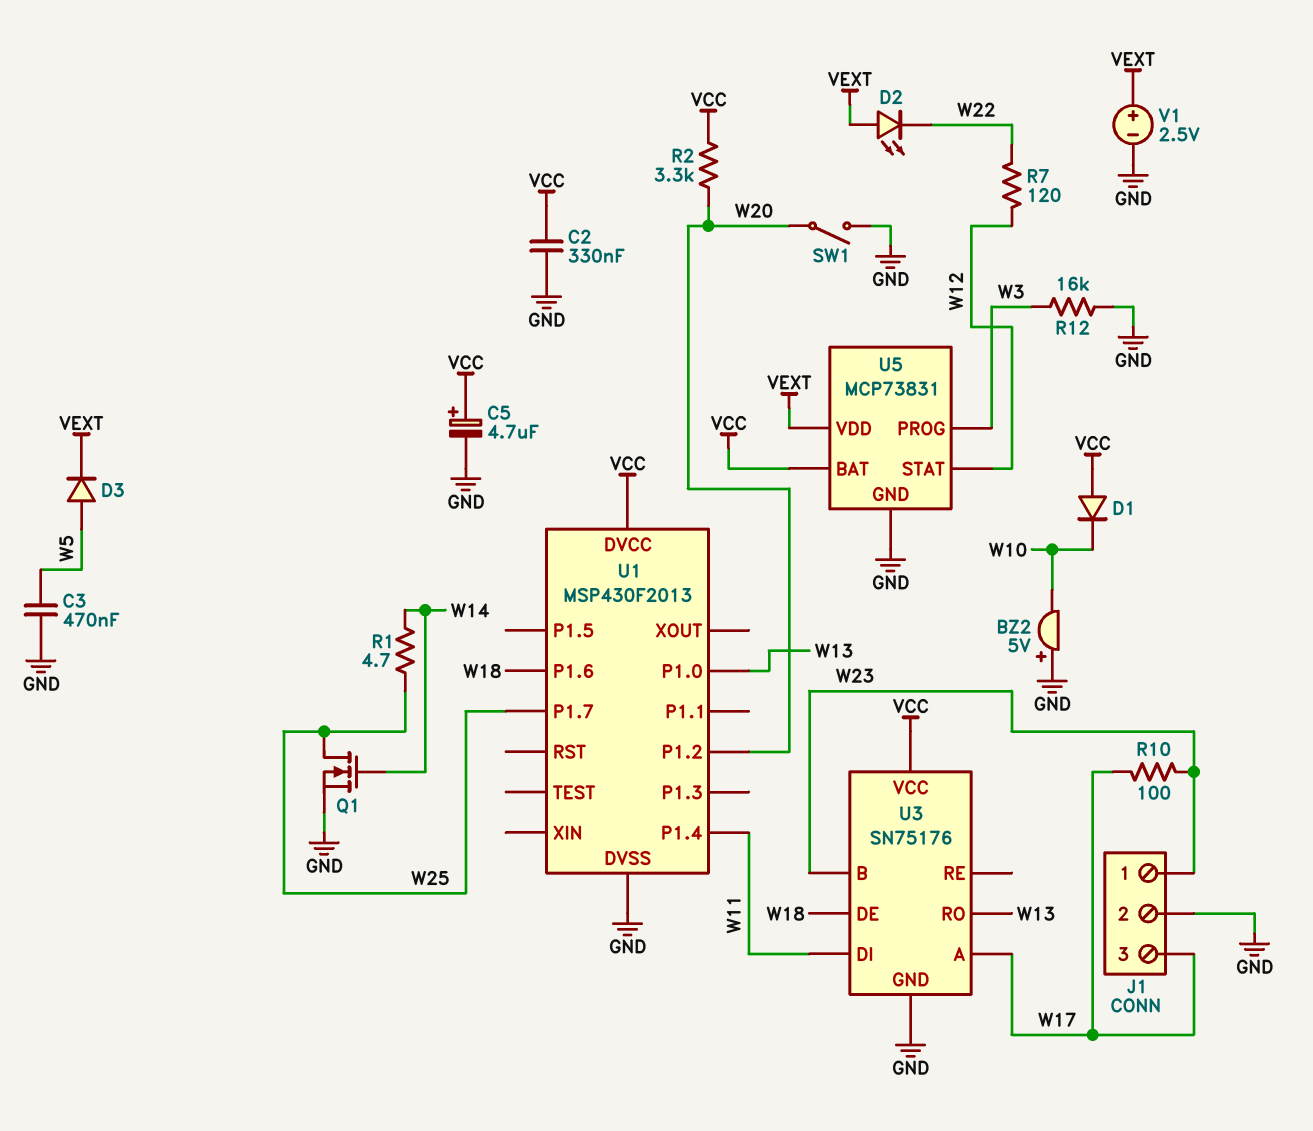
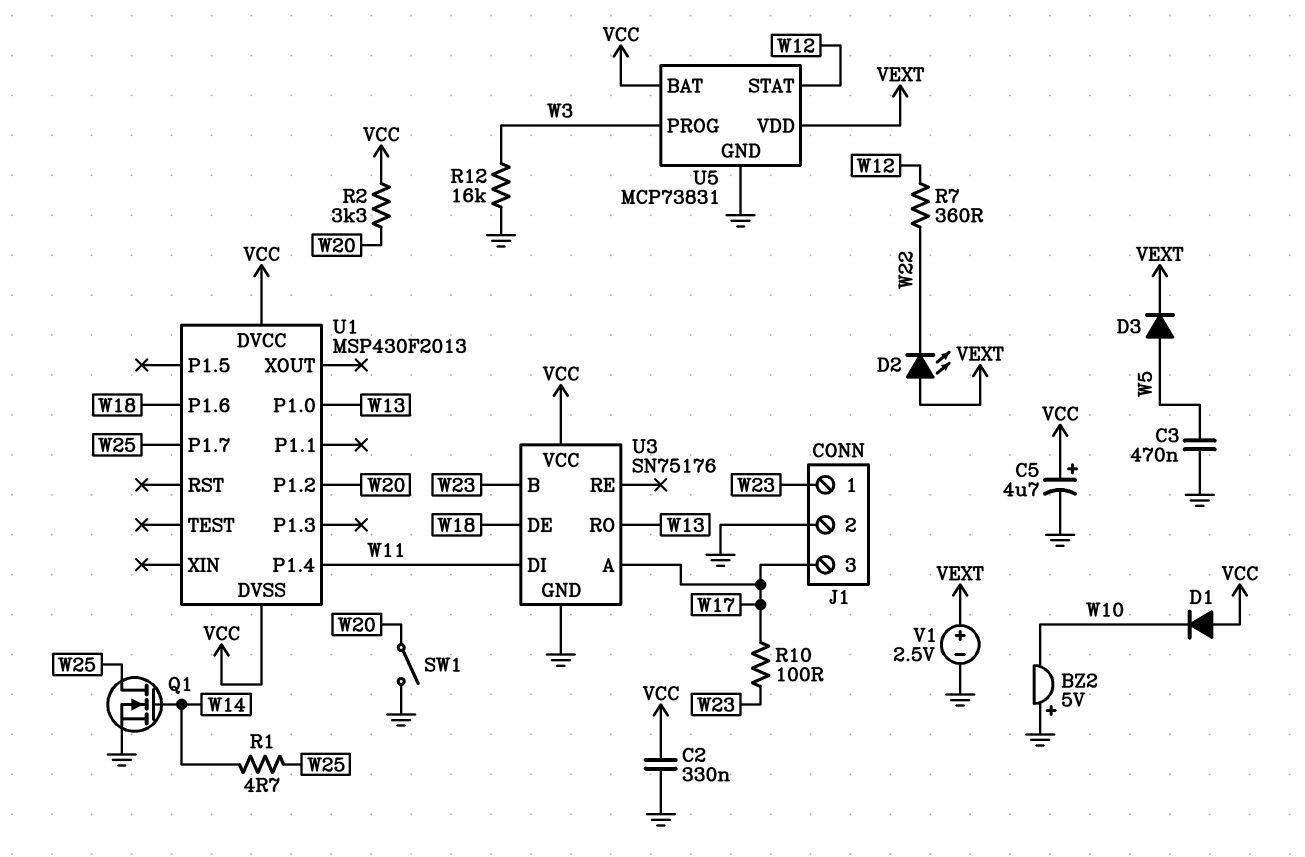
R7: 120 (W12, W22) -> 360 (W12, W22)
U1 pin DVSS: GND -> VCC

